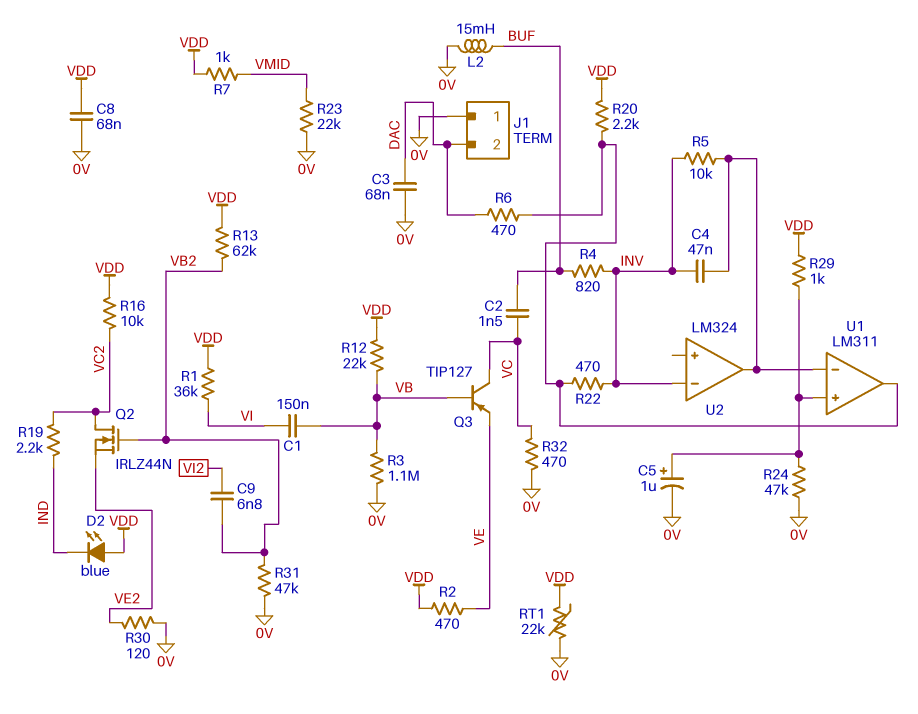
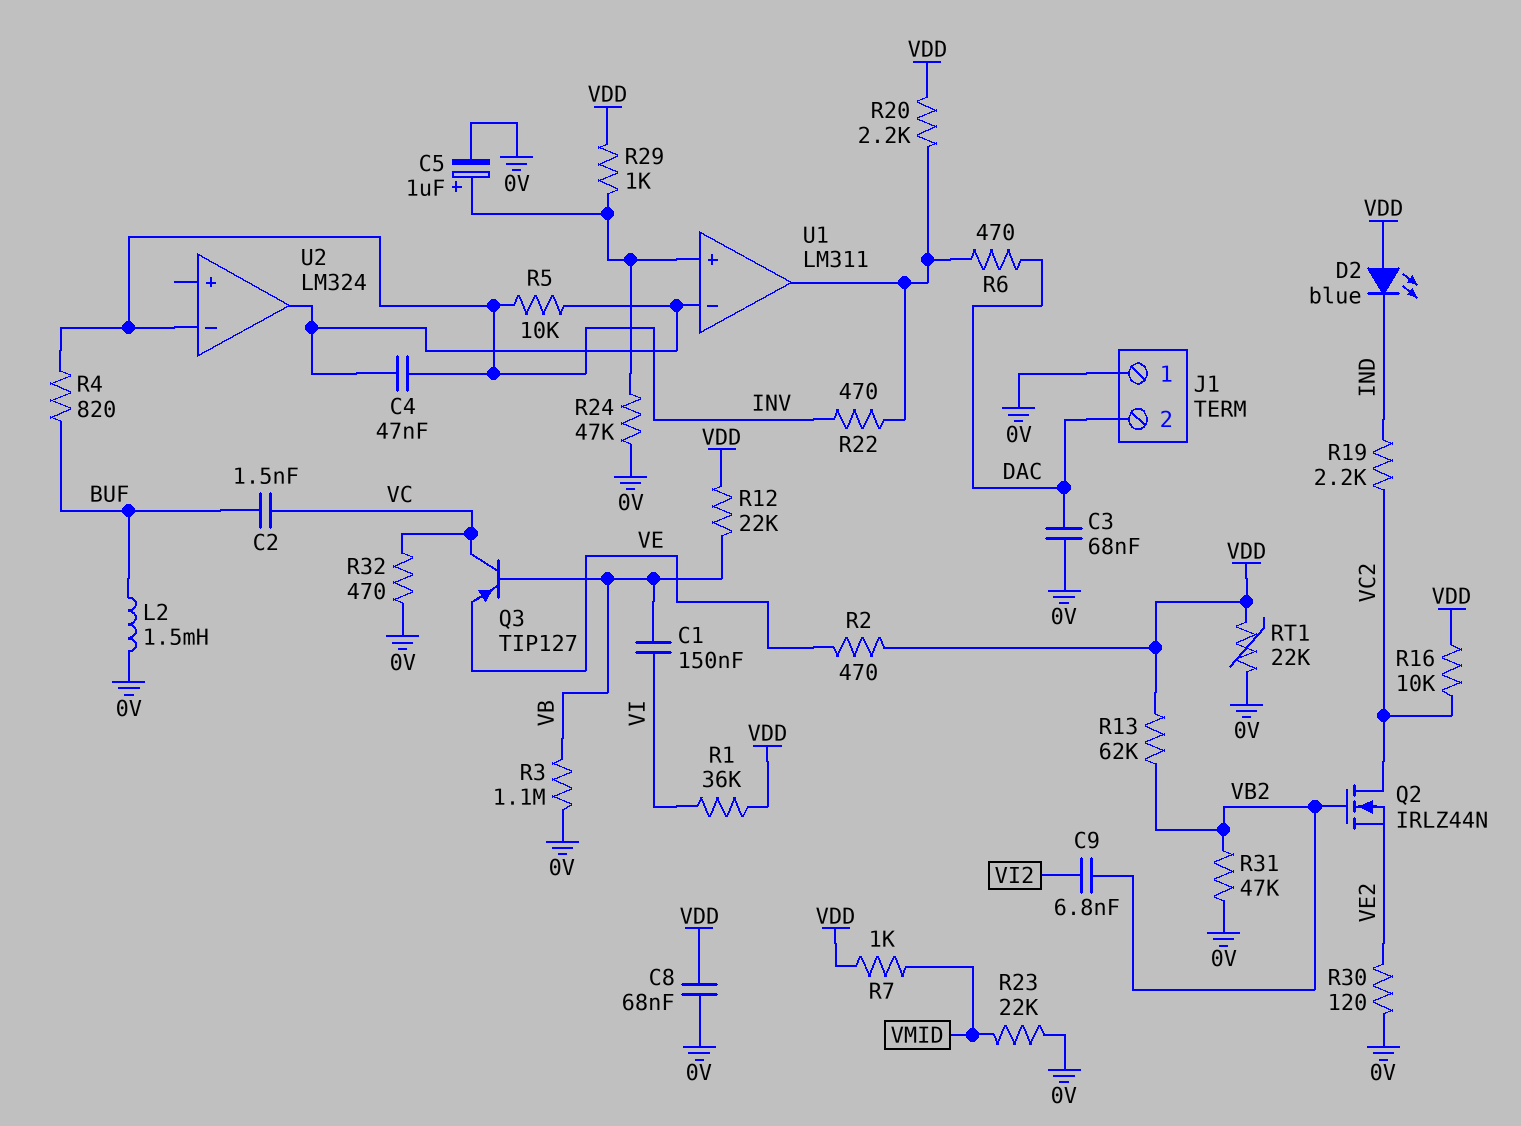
L2: 15mH (0V, BUF) -> 1.5mH (0V, BUF)

